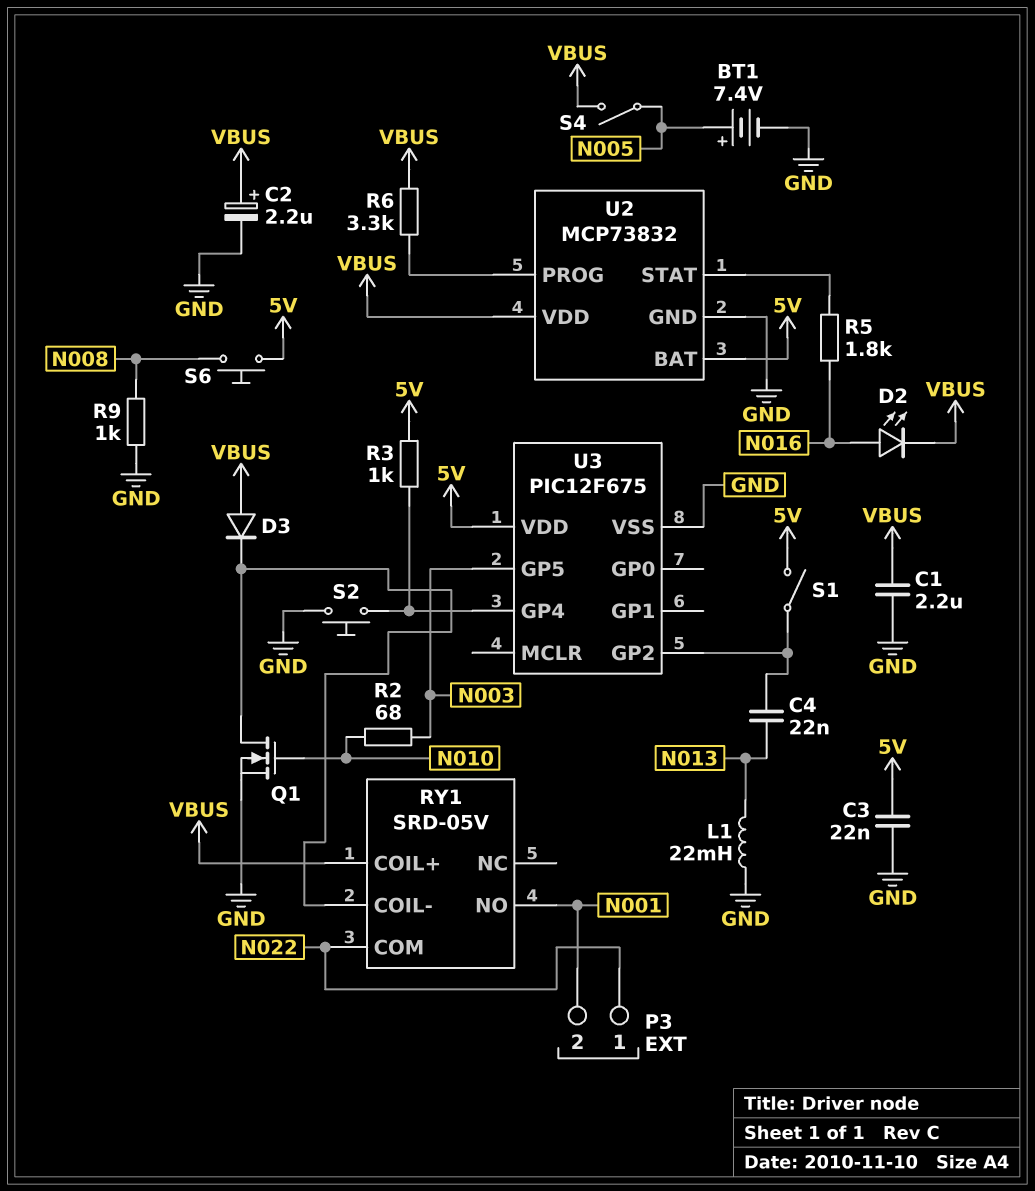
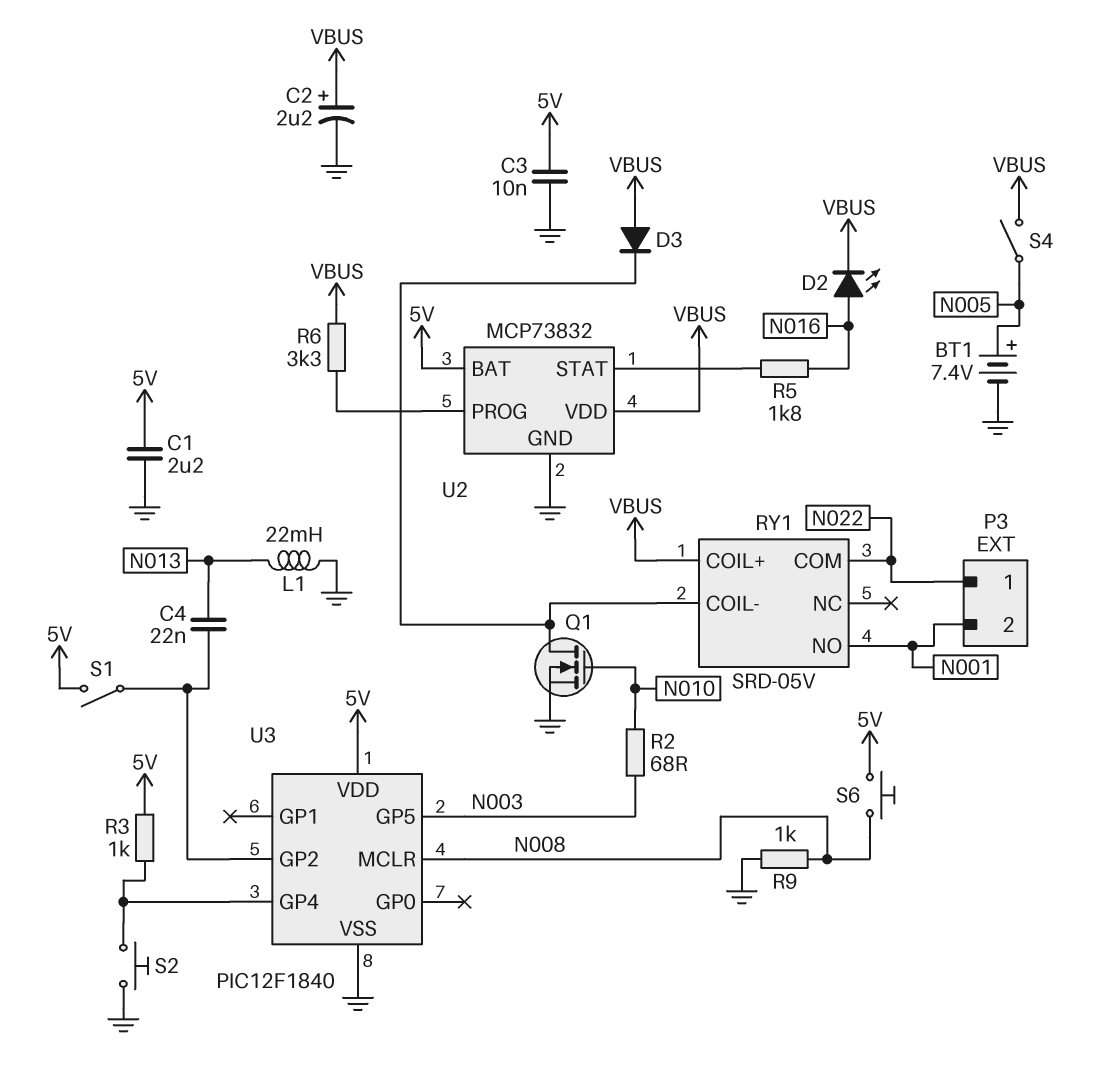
C1: 2.2uF (GND, VBUS) -> 2.2uF (5V, GND)
C3: 22nF (5V, GND) -> 10nF (5V, GND)
U3: PIC12F675 -> PIC12F1840
U3 pin MCLR: none -> N008

